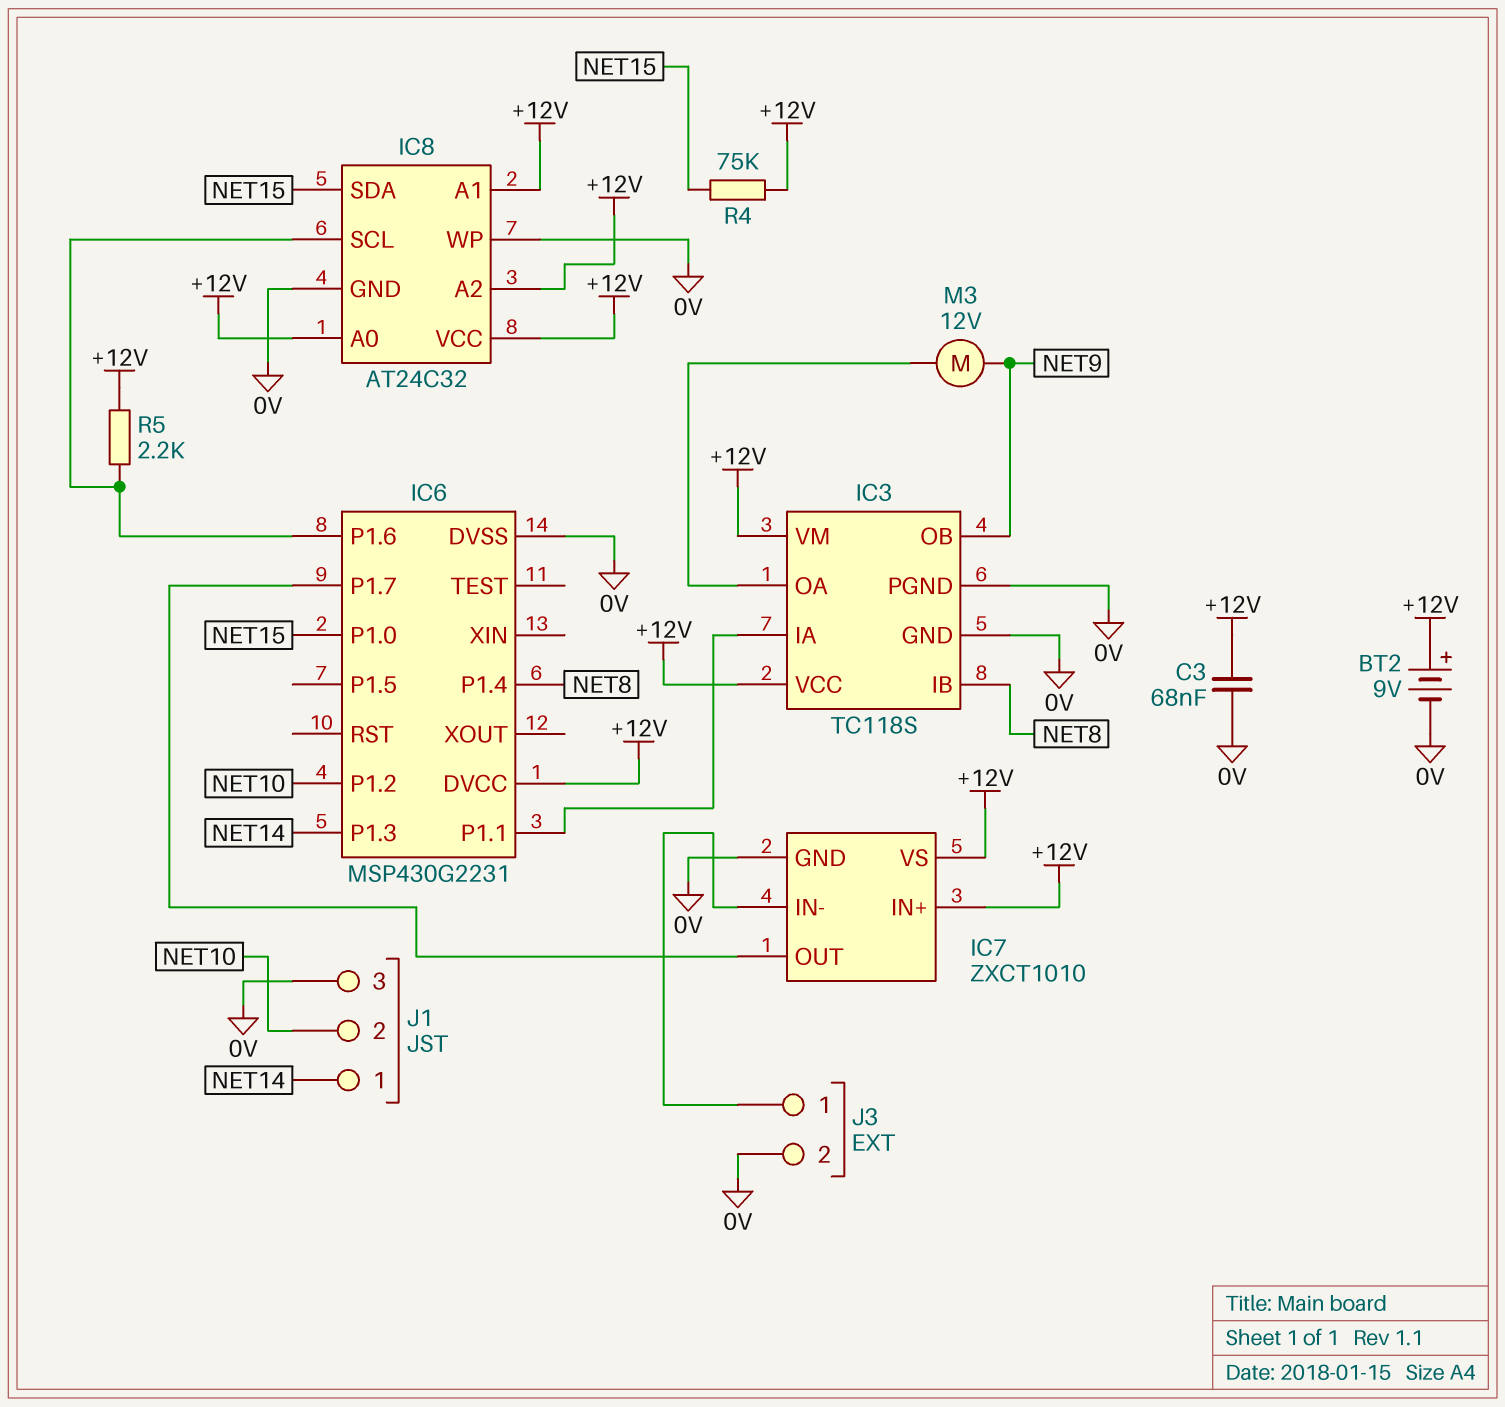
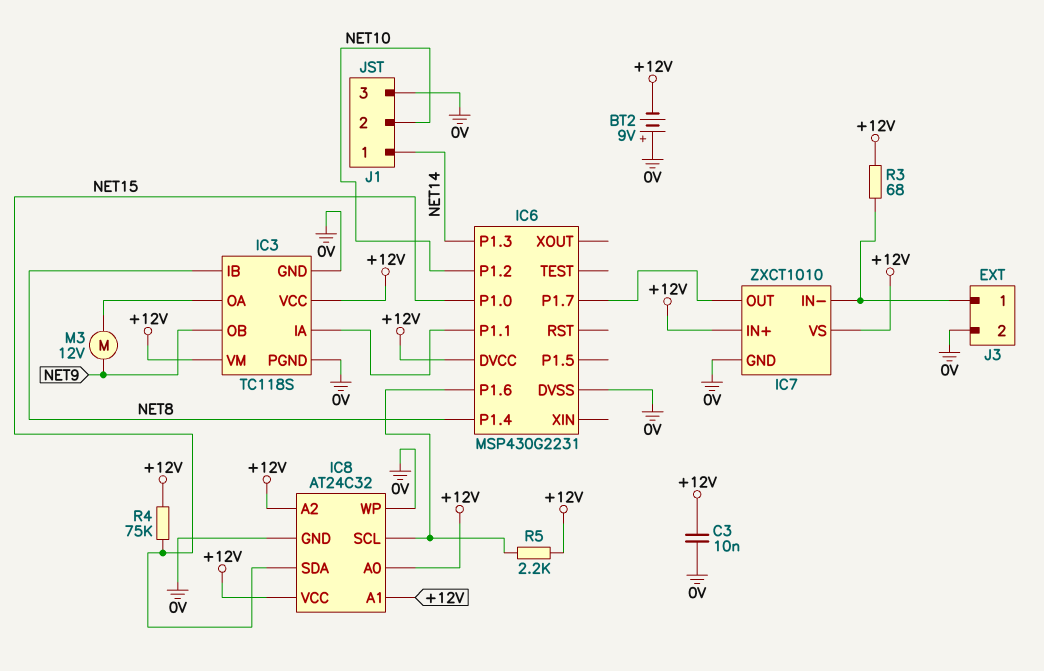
BT2: 9V (plus +12V, minus 0V) -> 9V (plus 0V, minus +12V)
C3: 68nF (+12V, 0V) -> 10nF (+12V, 0V)
R3: none -> 68 (+12V, IC7/IN-)

